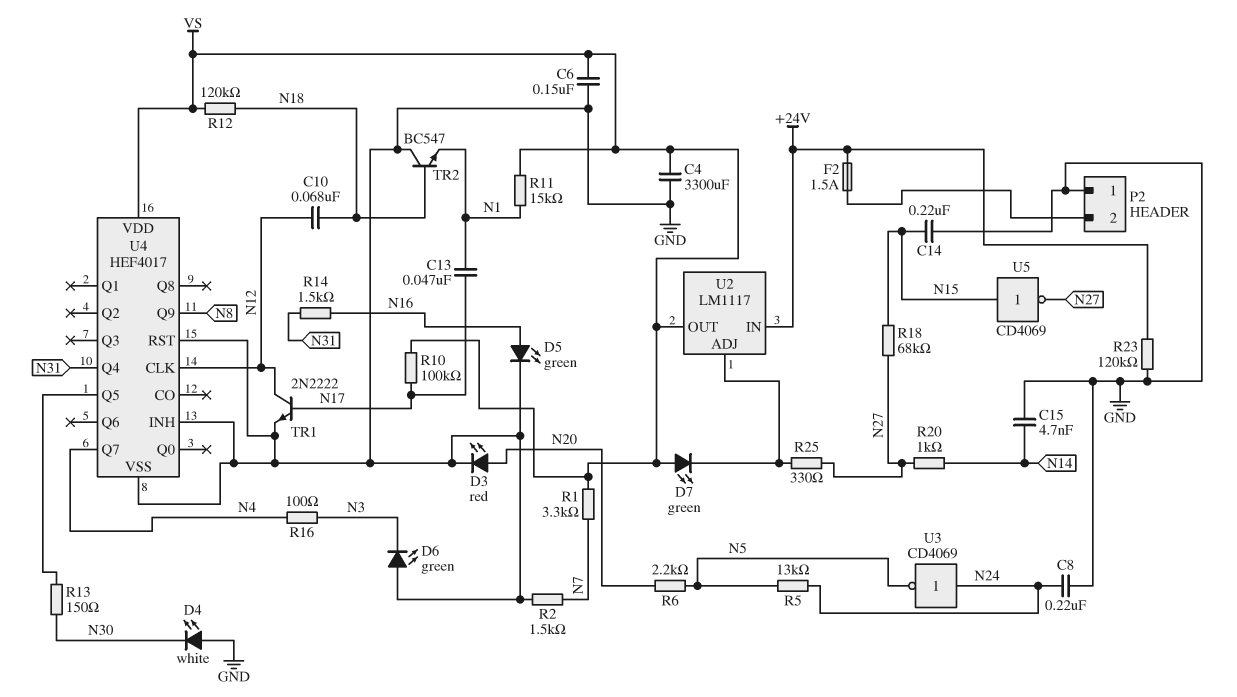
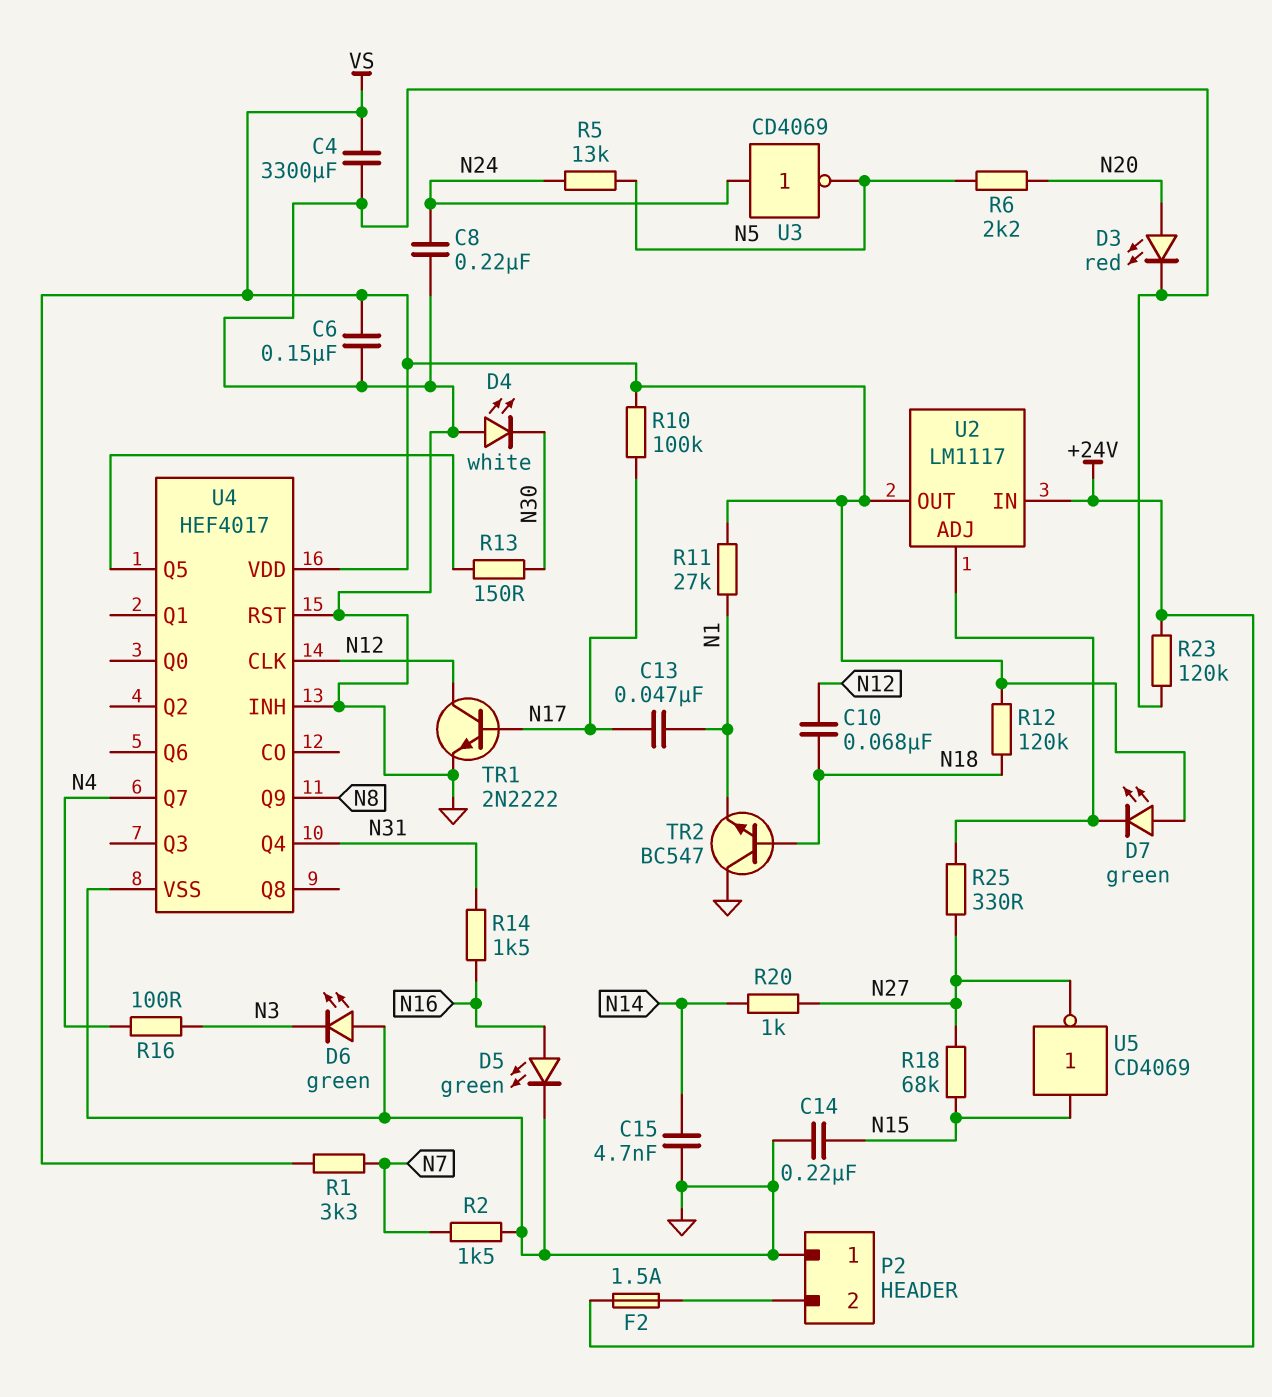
R11: 15k (N1, VS) -> 27k (N1, VS)

